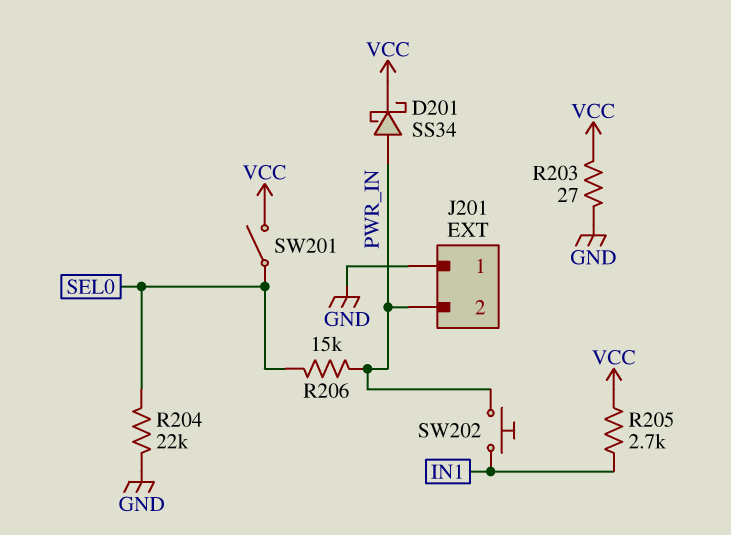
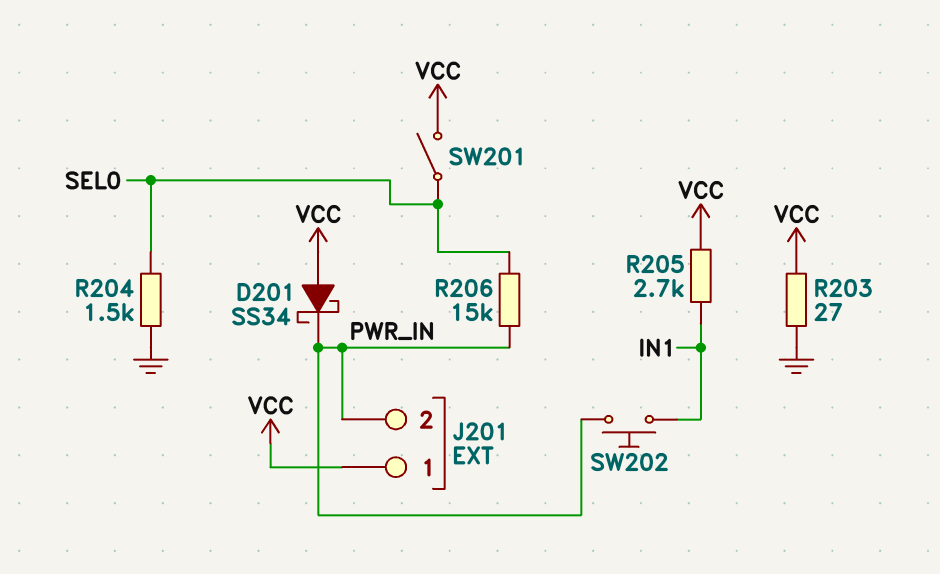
D201: schottky SS34 (A PWR_IN, K VCC) -> schottky SS34 (A VCC, K PWR_IN)
J201 pin 1: GND -> VCC
R204: 22k (GND, SEL0) -> 1.5k (GND, SEL0)

